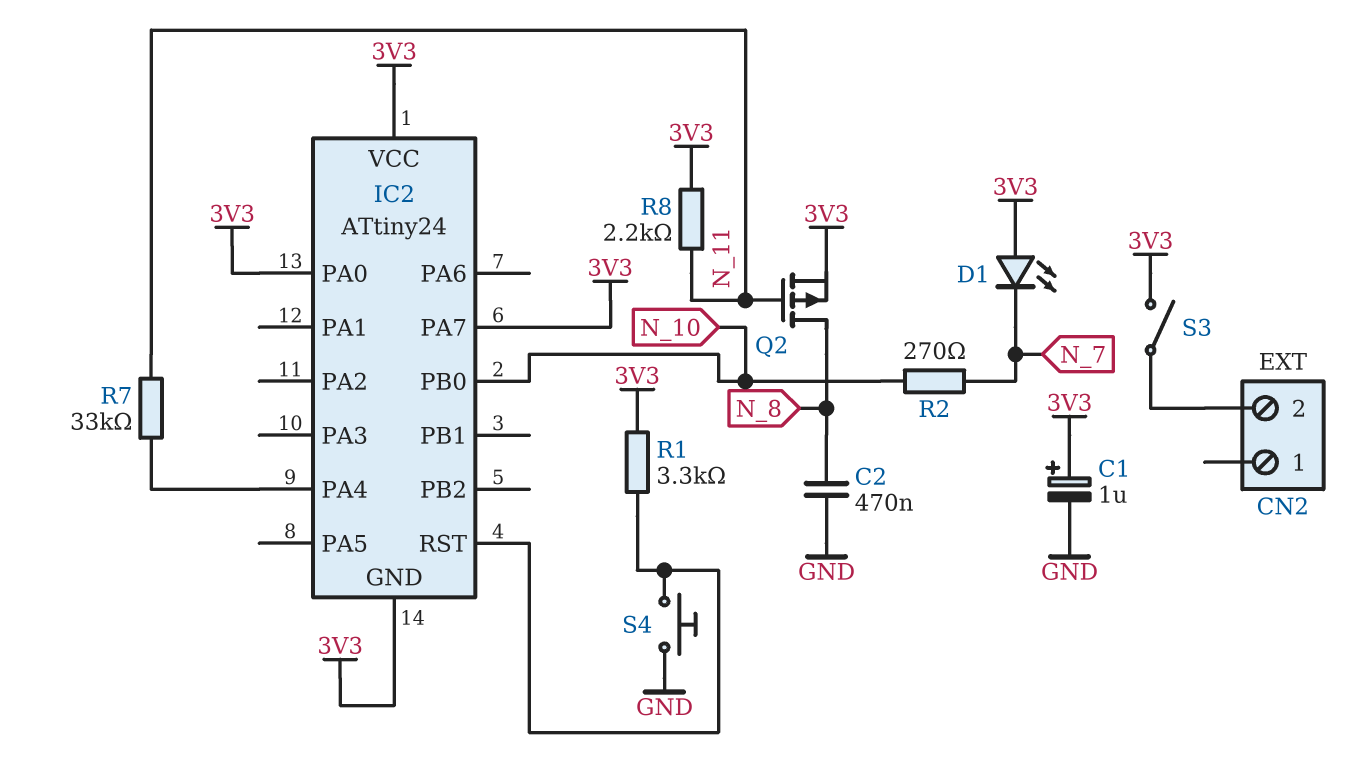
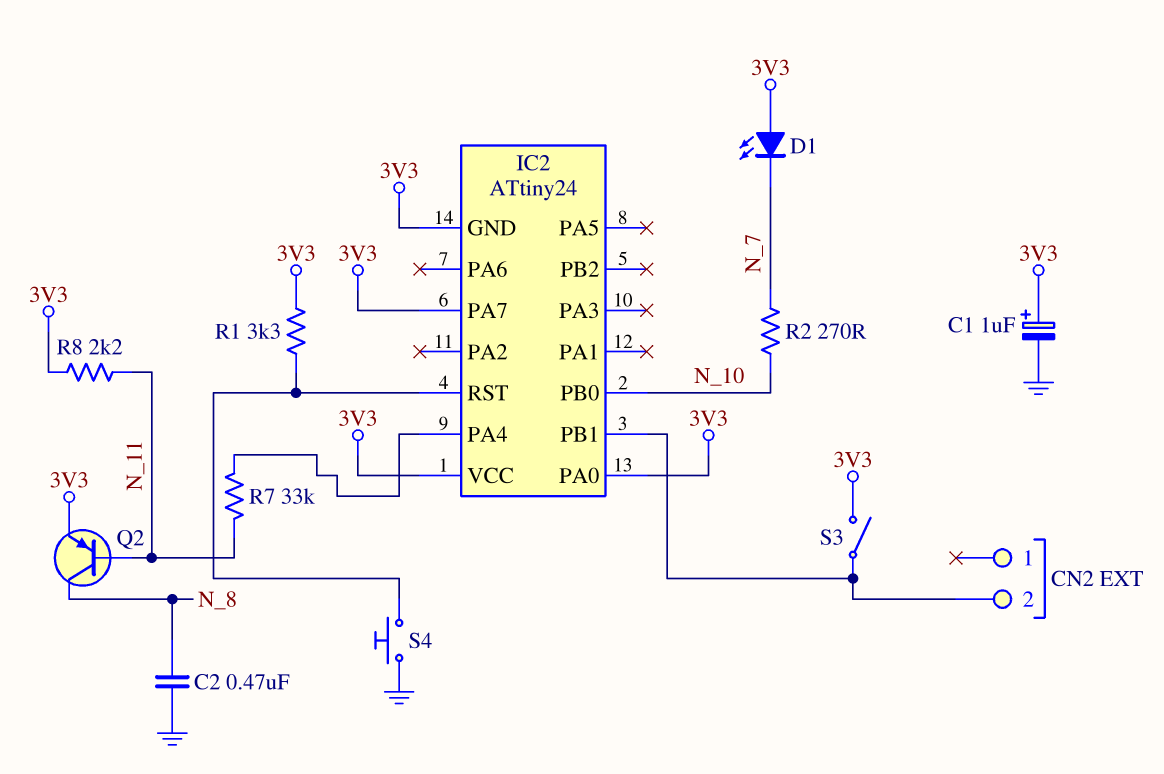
IC2 pin PB1: none -> CN2/2
Q2: PMOS (G N_11, D N_8, S 3V3) -> PNP (B N_11, C N_8, E 3V3)

